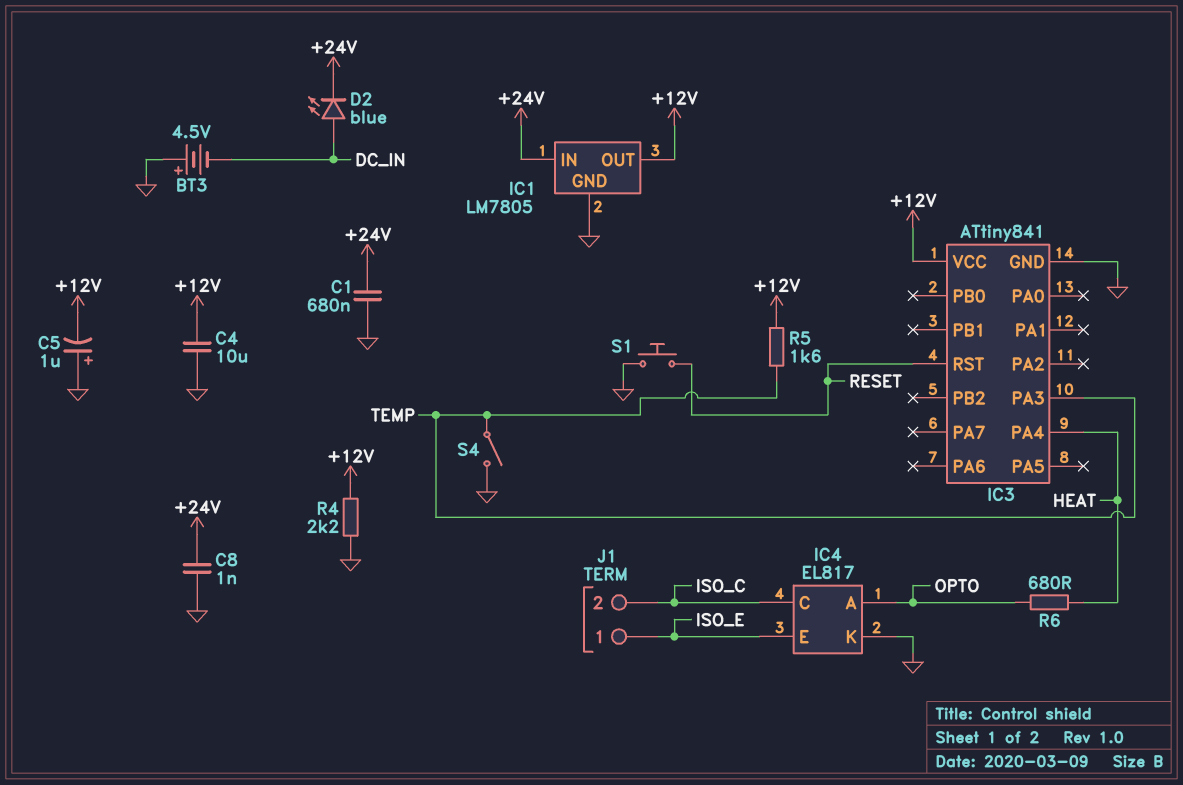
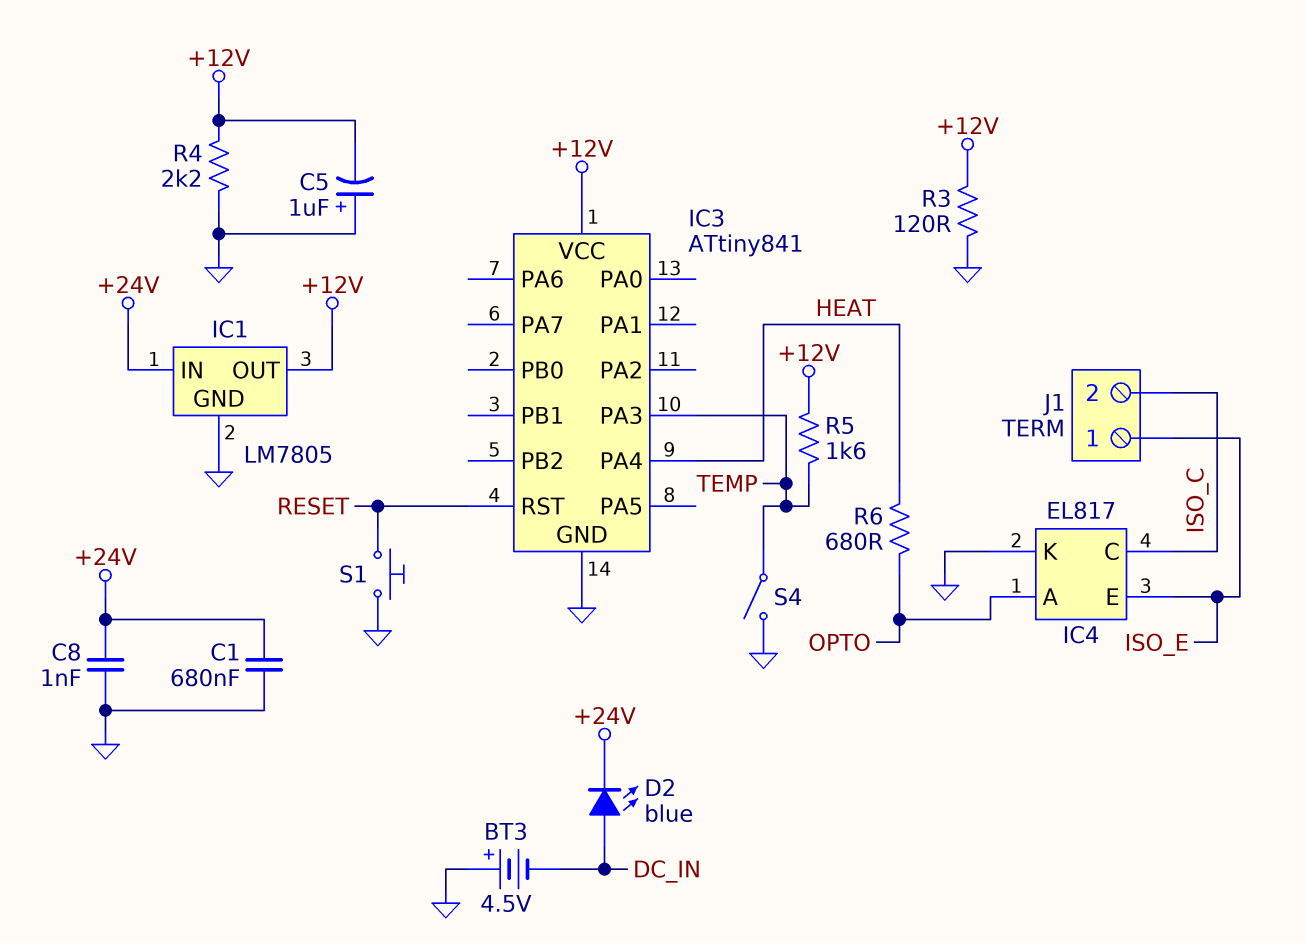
C4: 10uF (+12V, GND) -> none
R3: none -> 120 (+12V, GND)

